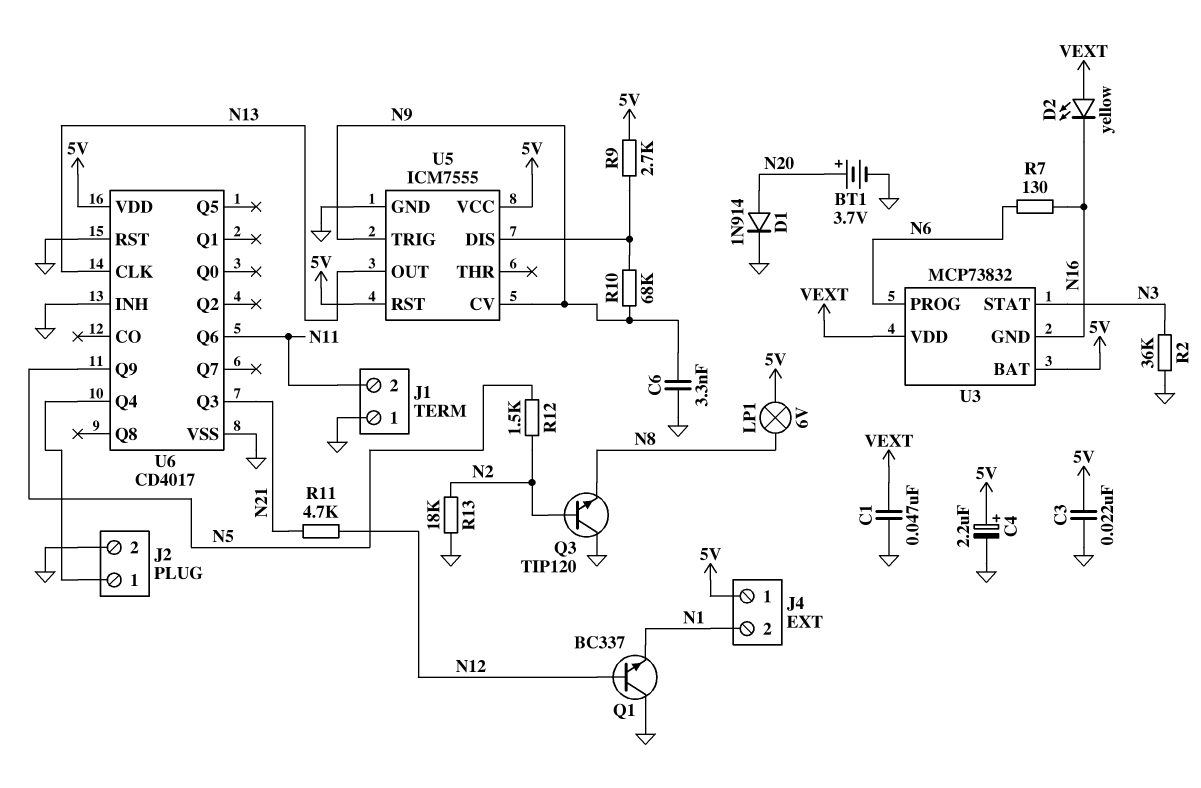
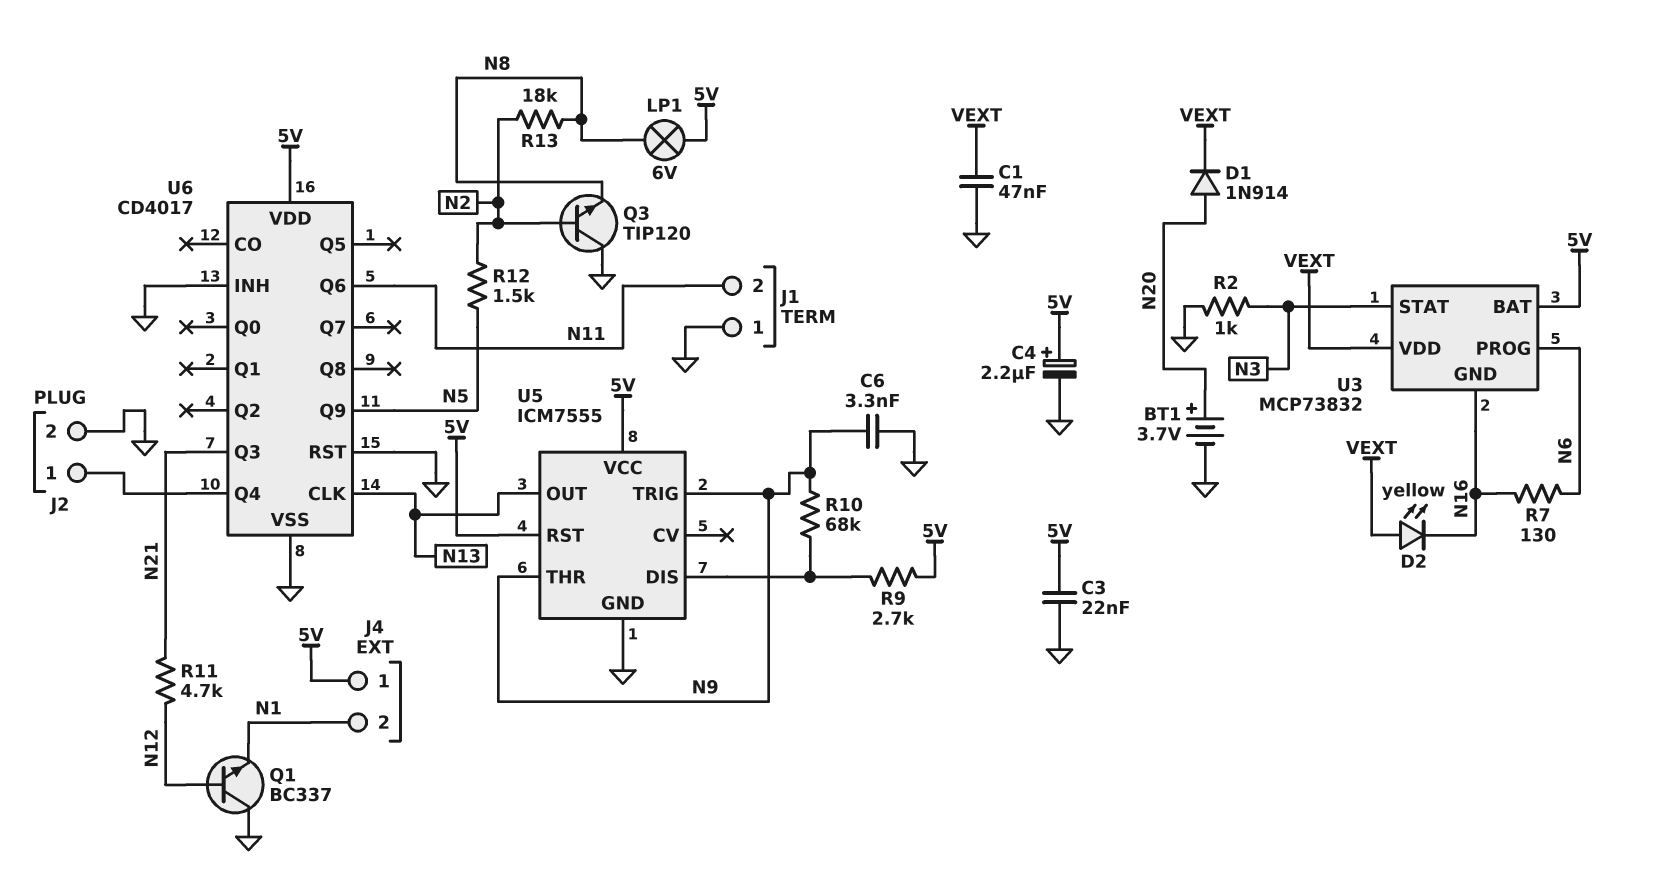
D1: diode 1N914 (A N20, K GND) -> diode 1N914 (A N20, K VEXT)
R2: 36k (GND, N3) -> 1k (GND, N3)
R13: 18k (GND, N2) -> 18k (N2, N8)
U5 pin CV: N9 -> none
U5 pin THR: none -> N9

